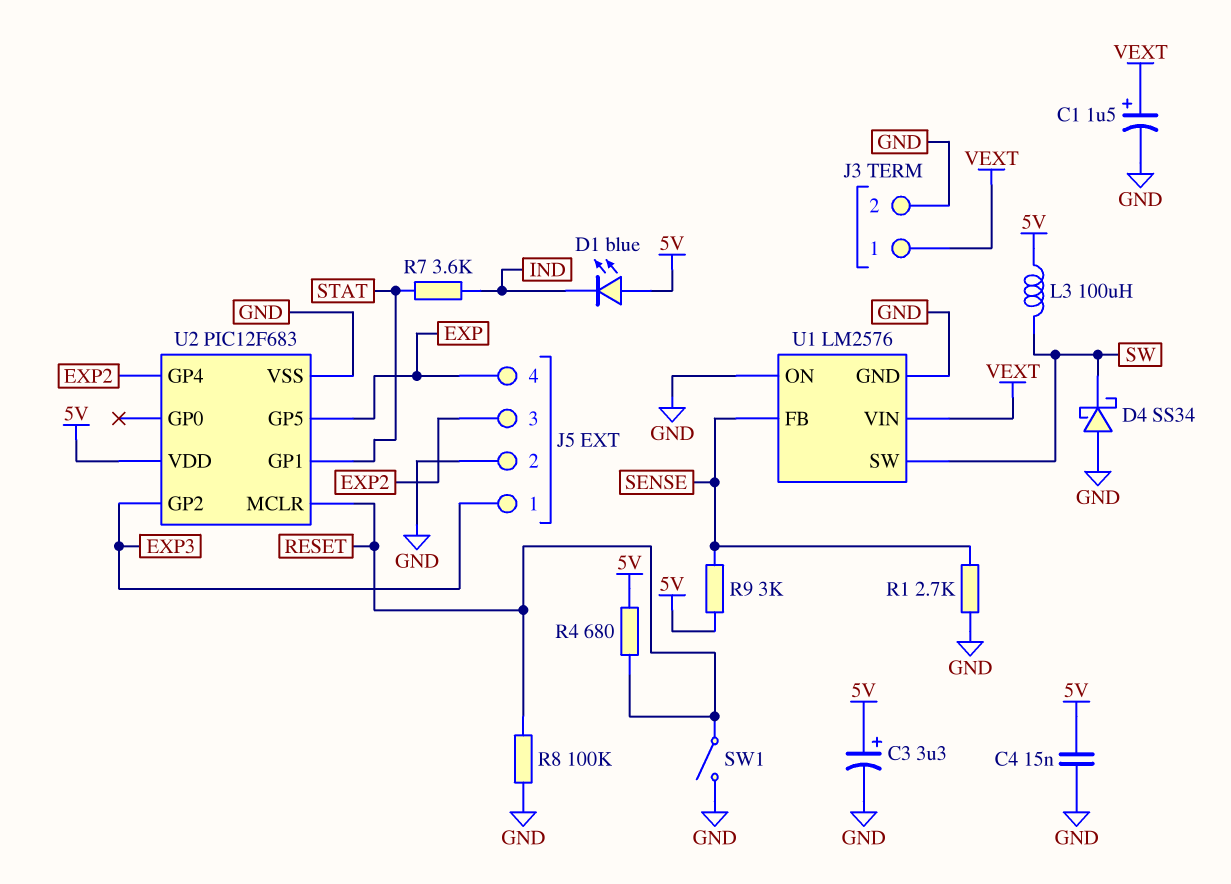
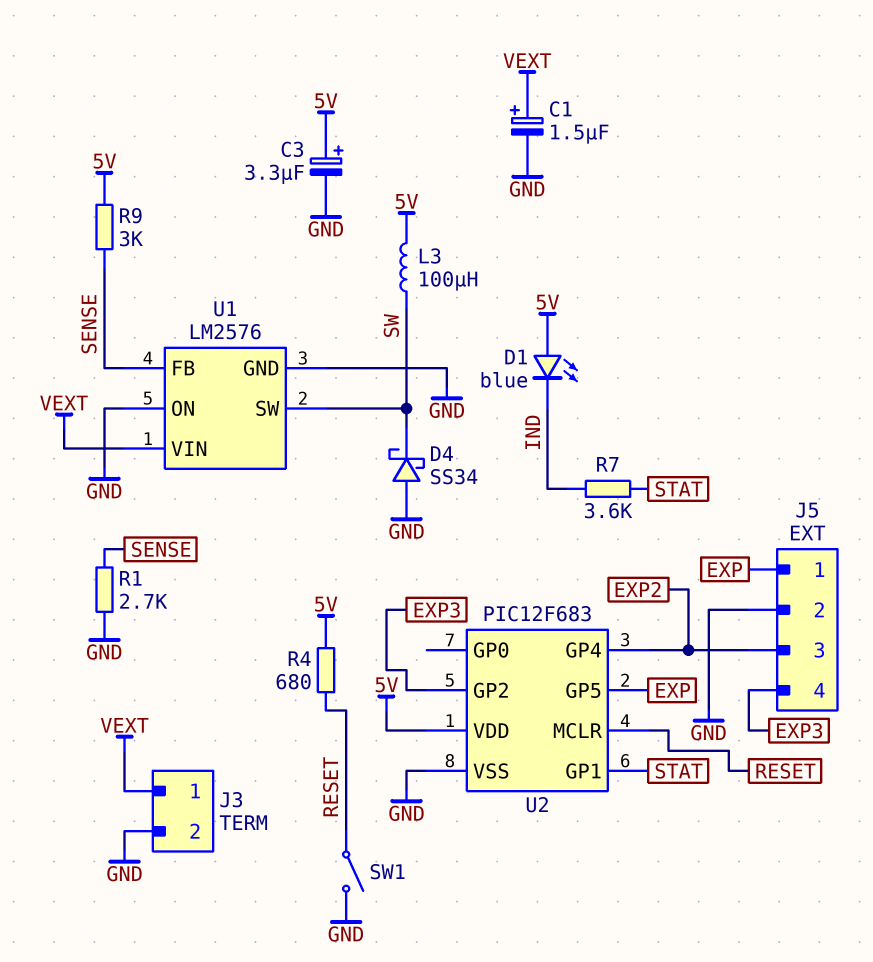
C4: 15nF (5V, GND) -> none
J5 pin 1: EXP3 -> EXP
J5 pin 4: EXP -> EXP3
R8: 100k (GND, RESET) -> none

